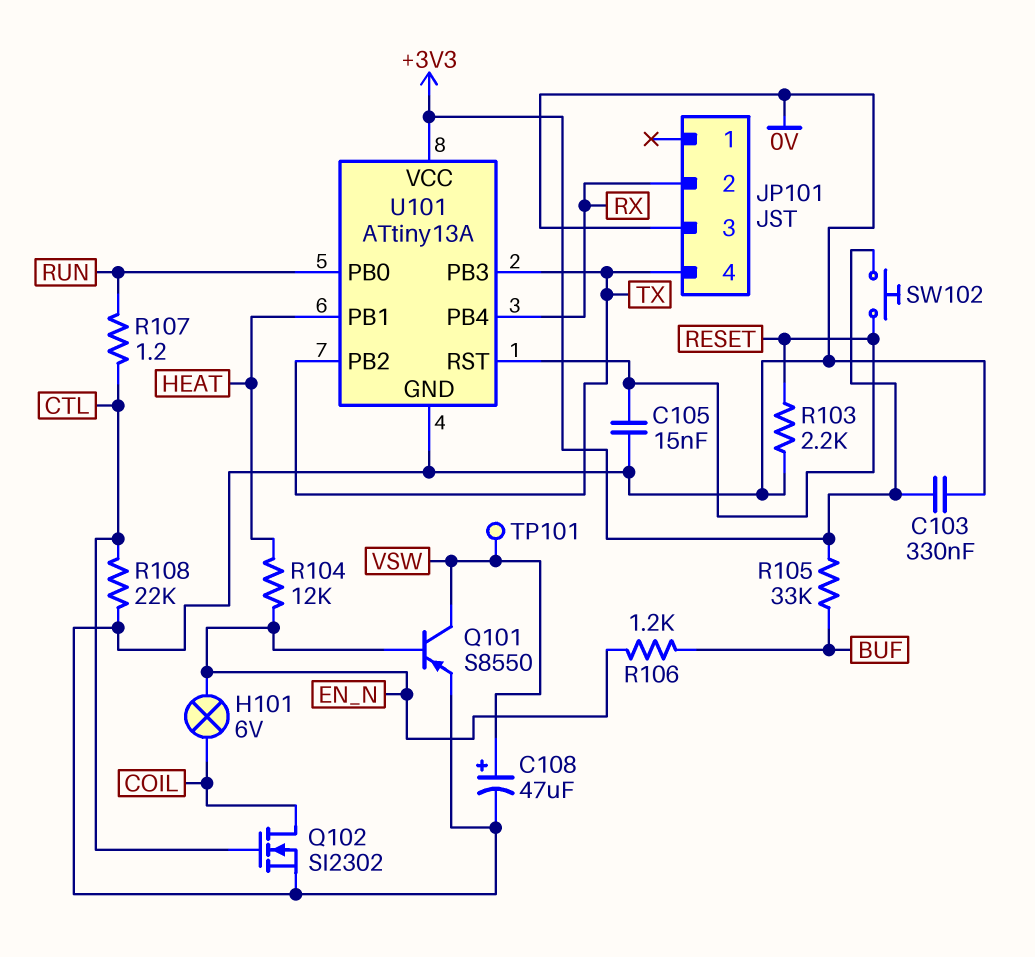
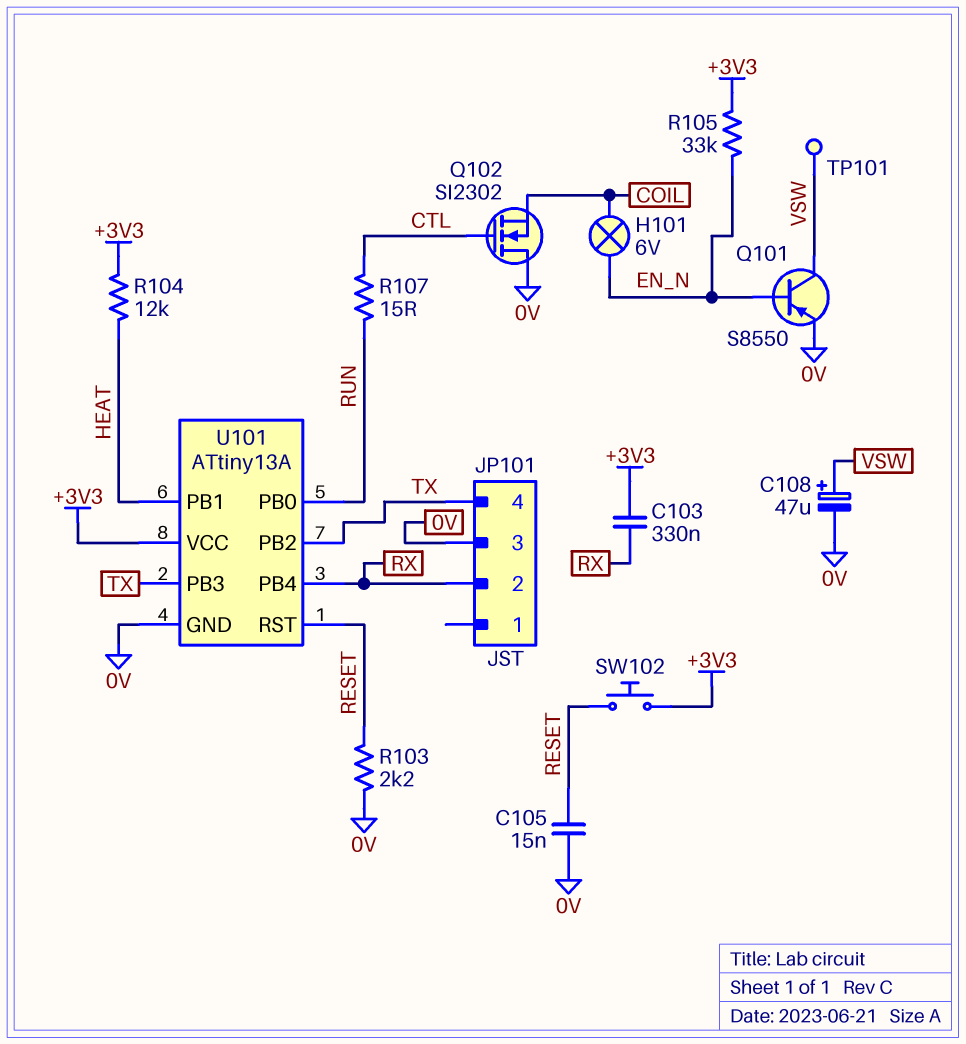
C103: 330nF (+3V3, 0V) -> 330nF (+3V3, RX)
Q102: NMOS SI2302 (G CTL, D COIL, S 0V) -> NMOS SI2302 (G CTL, D 0V, S COIL)
R104: 12k (EN_N, HEAT) -> 12k (+3V3, HEAT)
R105: 33k (+3V3, BUF) -> 33k (+3V3, EN_N)
R106: 1.2k (BUF, EN_N) -> none
R107: 1.2 (CTL, RUN) -> 15 (CTL, RUN)
R108: 22k (0V, CTL) -> none

